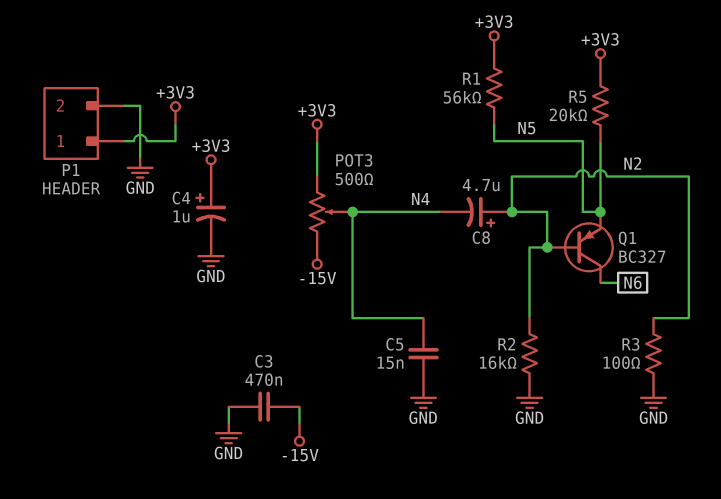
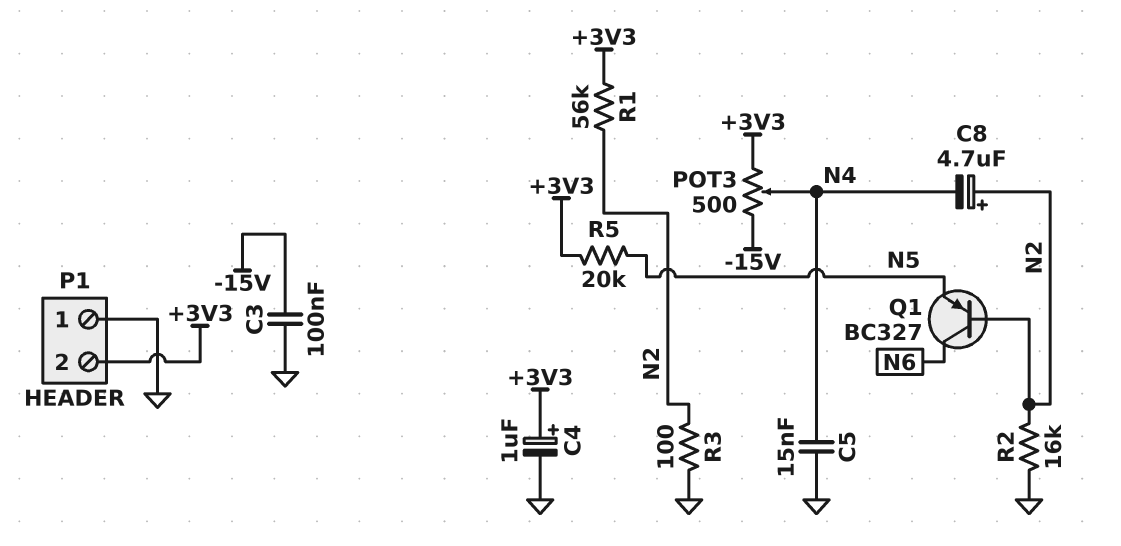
C3: 470nF (-15V, GND) -> 100nF (-15V, GND)
P1 pin 1: +3V3 -> GND
P1 pin 2: GND -> +3V3
R1: 56k (+3V3, N5) -> 56k (+3V3, N2)

